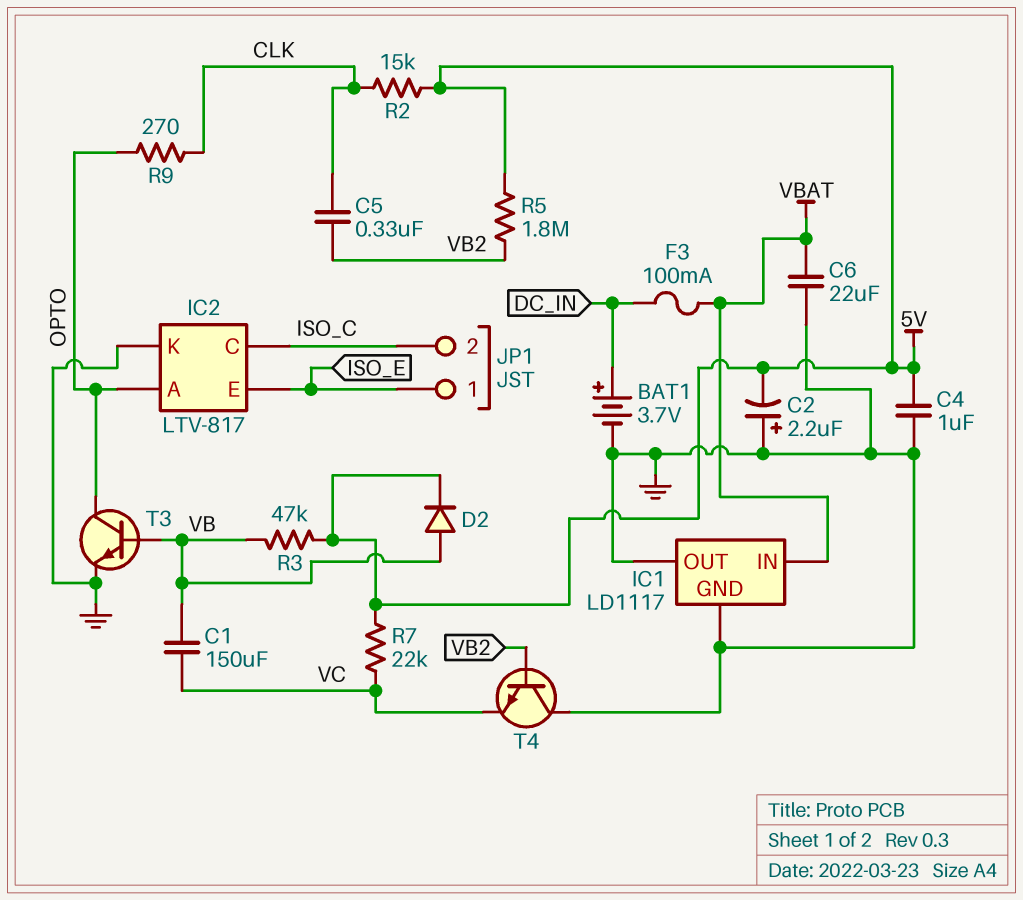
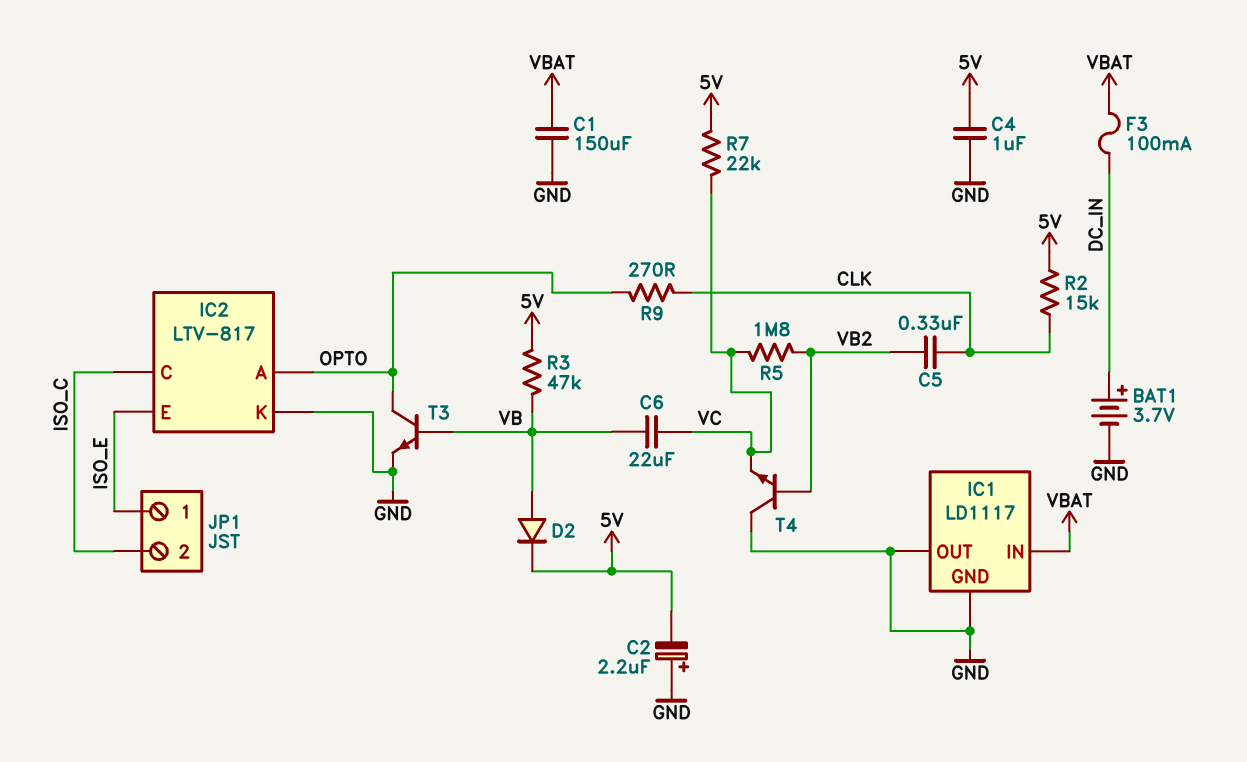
C1: 150uF (VB, VC) -> 150uF (GND, VBAT)
C6: 22uF (GND, VBAT) -> 22uF (VB, VC)
R5: 1.8M (5V, VB2) -> 1.8M (VB2, VC)

